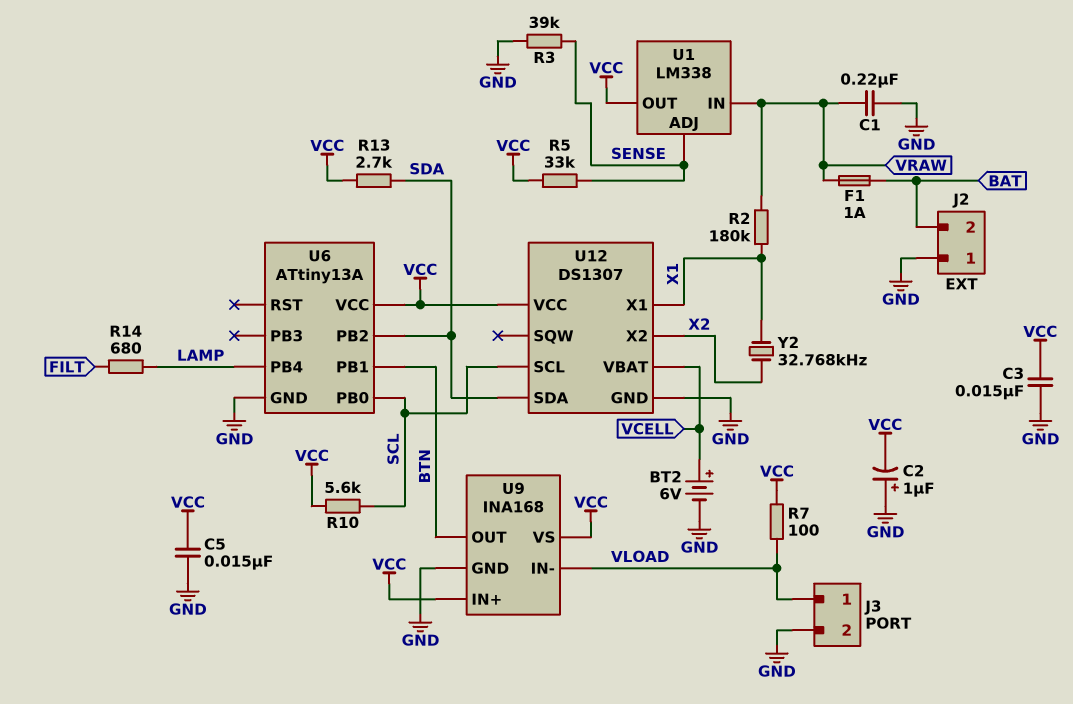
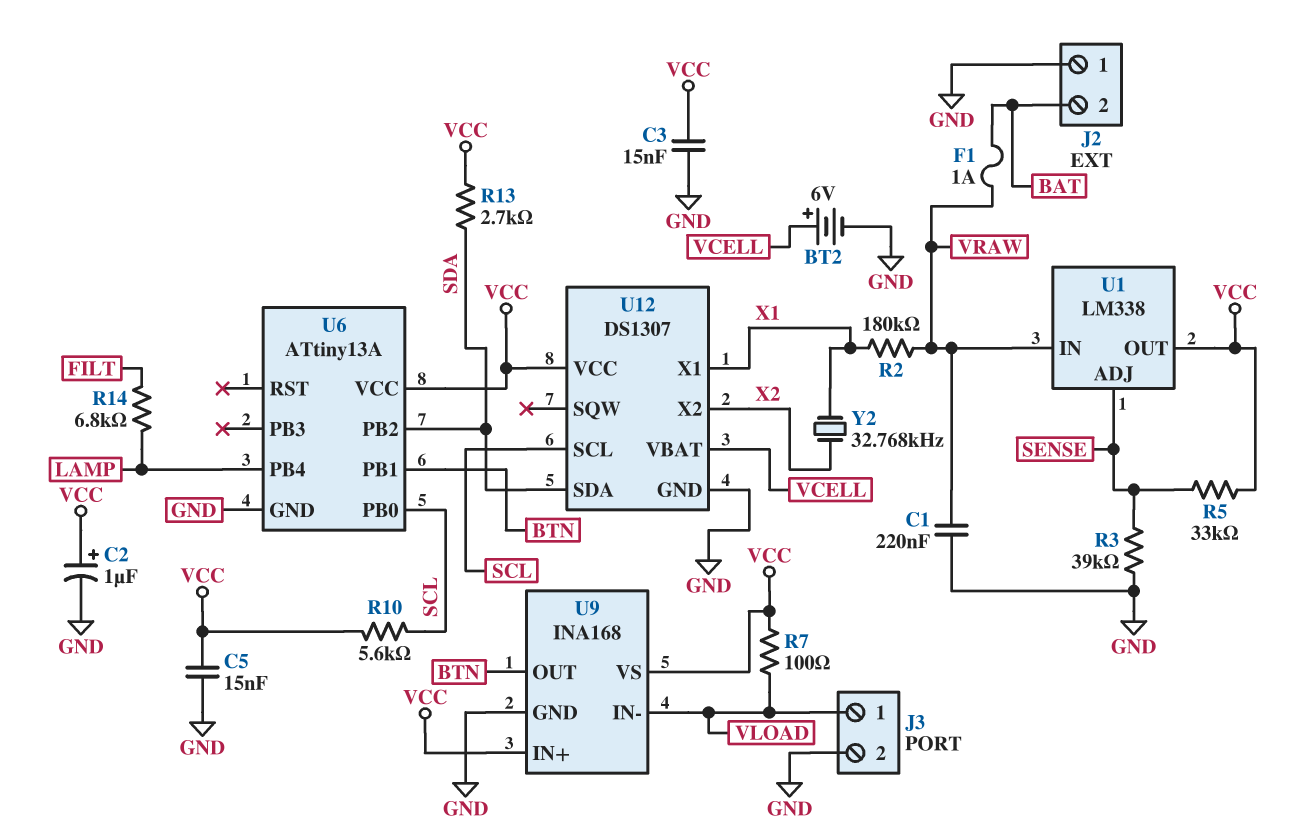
C2: 1uF (plus GND, minus VCC) -> 1uF (plus VCC, minus GND)
R14: 680 (FILT, LAMP) -> 6.8k (FILT, LAMP)

